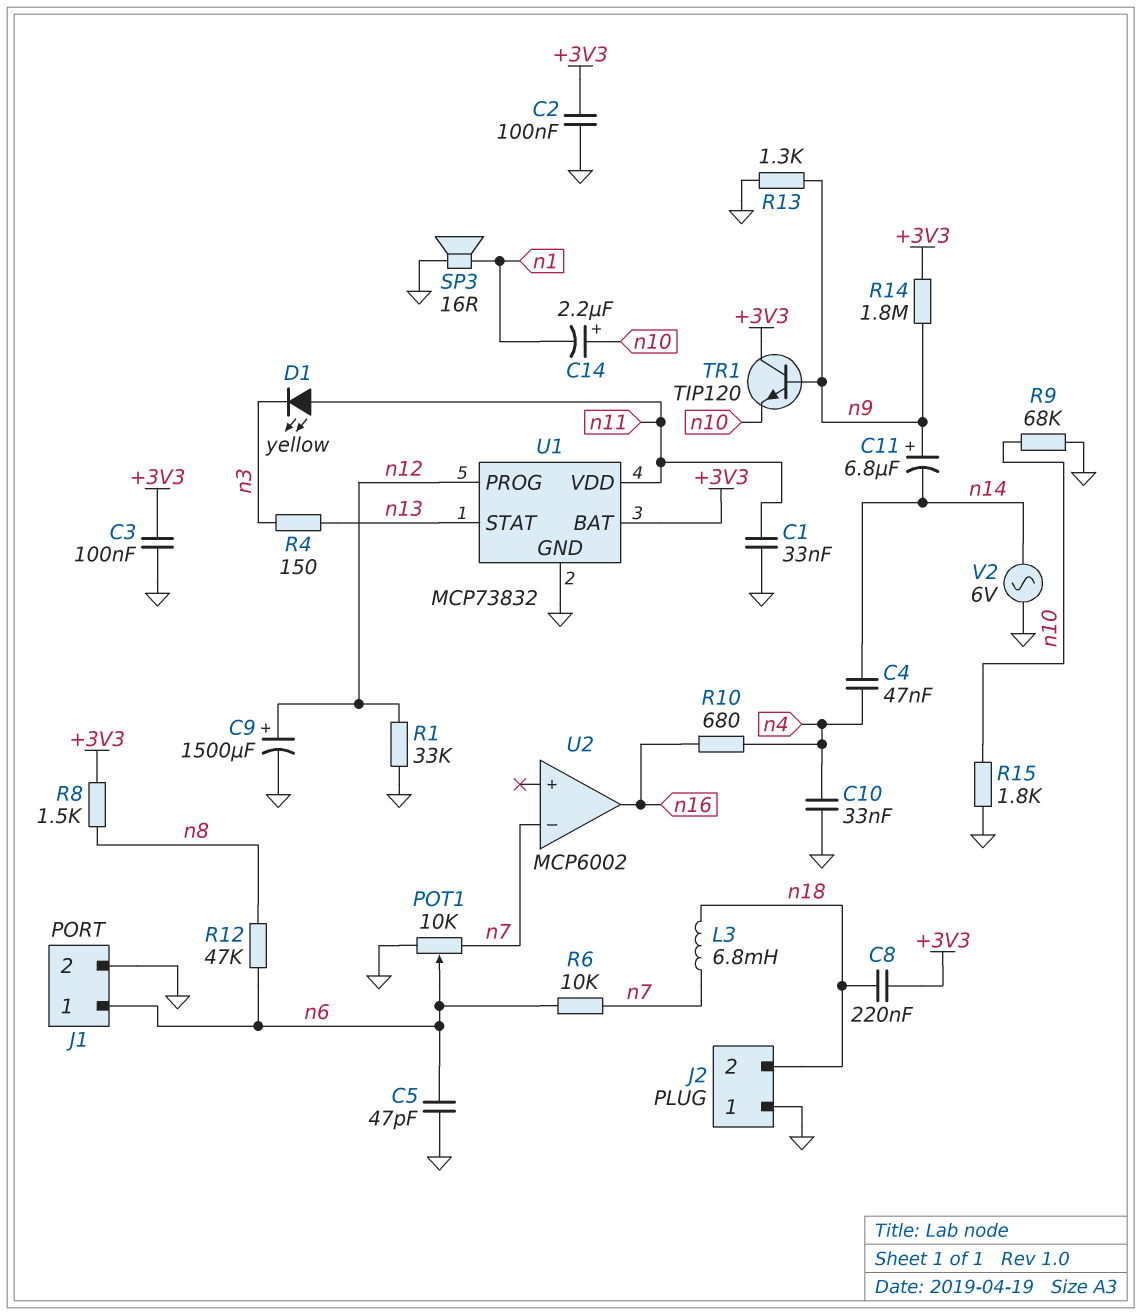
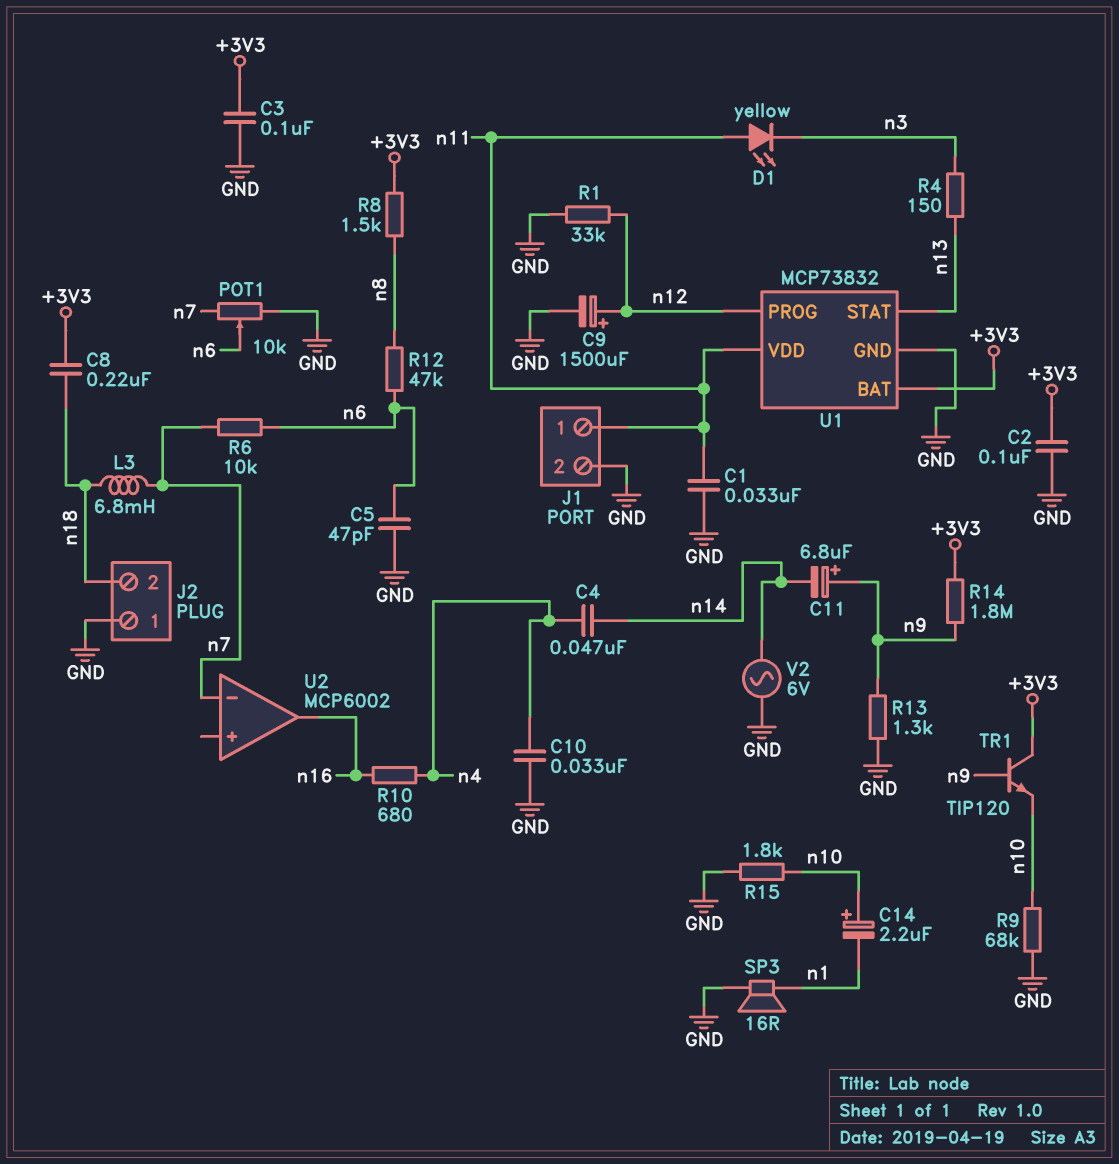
J1 pin 1: n6 -> n11

